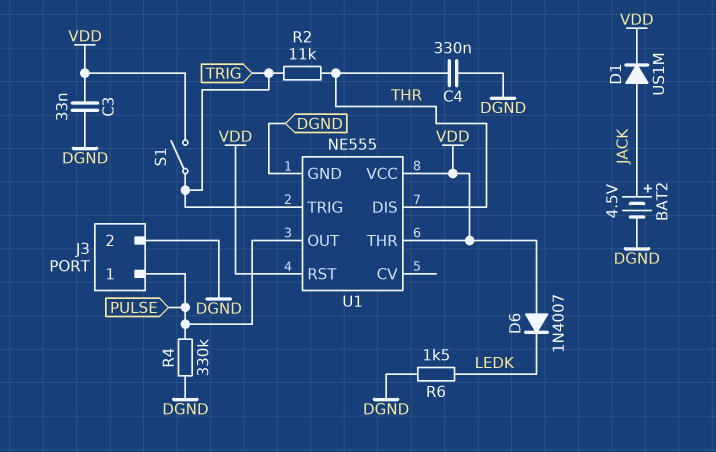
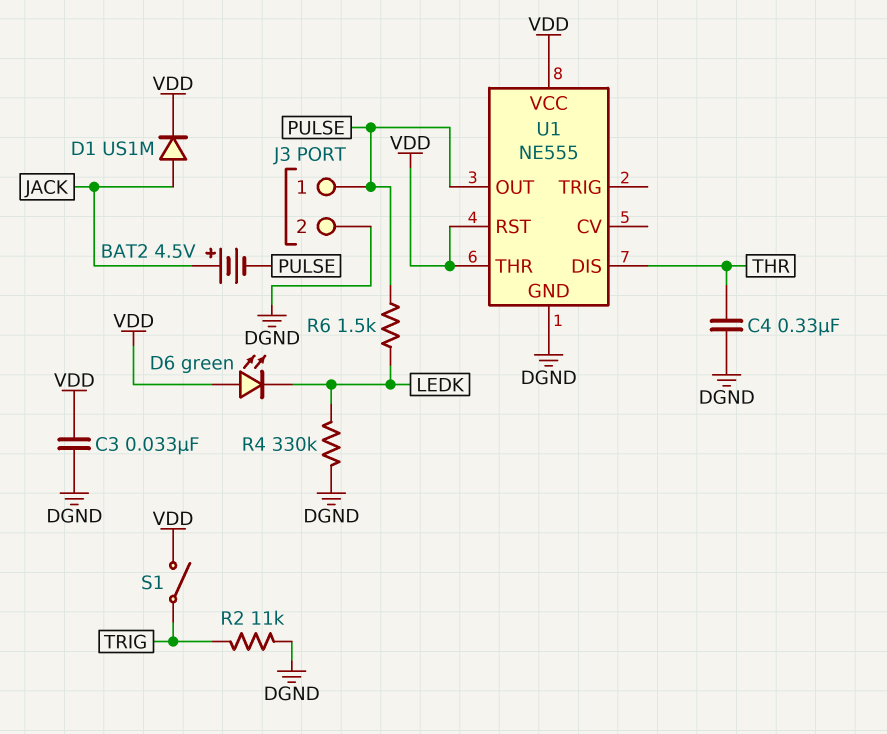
BAT2: 4.5V (plus JACK, minus DGND) -> 4.5V (plus JACK, minus PULSE)
D6: diode 1N4007 (A VDD, K LEDK) -> LED green (A VDD, K LEDK)
R2: 11k (THR, TRIG) -> 11k (DGND, TRIG)
R4: 330k (DGND, PULSE) -> 330k (DGND, LEDK)
R6: 1.5k (DGND, LEDK) -> 1.5k (LEDK, PULSE)
U1 pin TRIG: TRIG -> none

